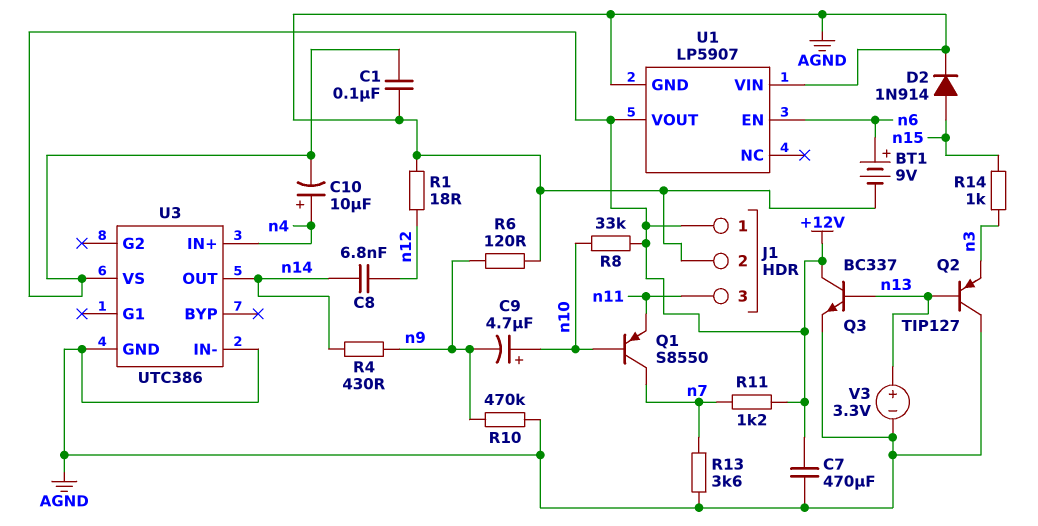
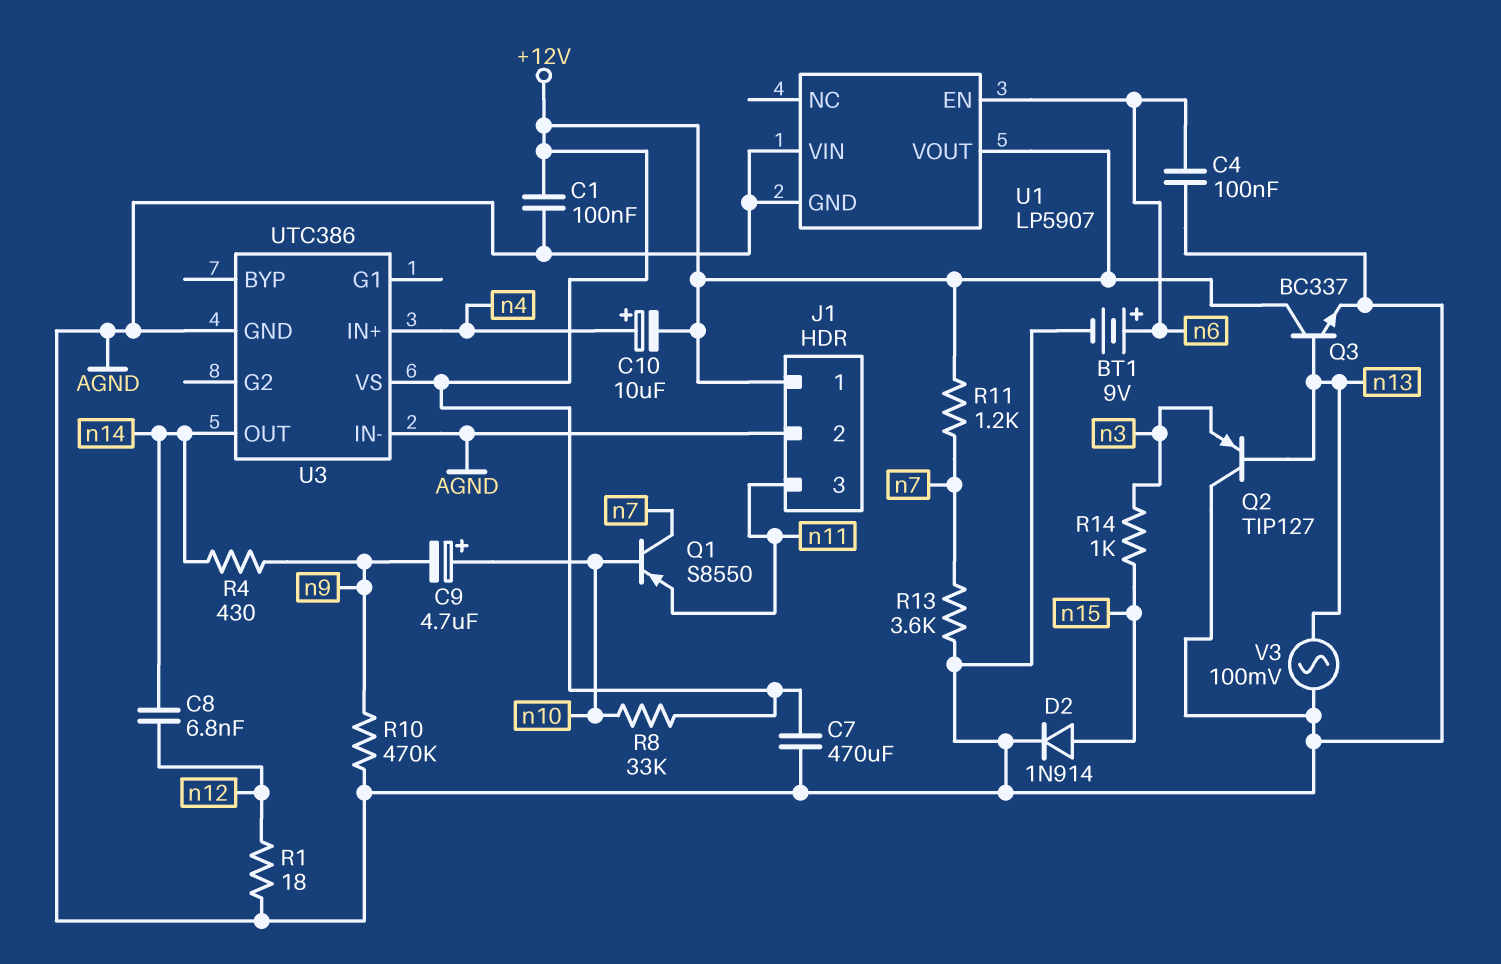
C4: none -> 100nF (AGND, n6)
R6: 120 (AGND, n9) -> none
V3: 3.3V (plus n13, minus AGND) -> AC 100mV (AGND, n13)

